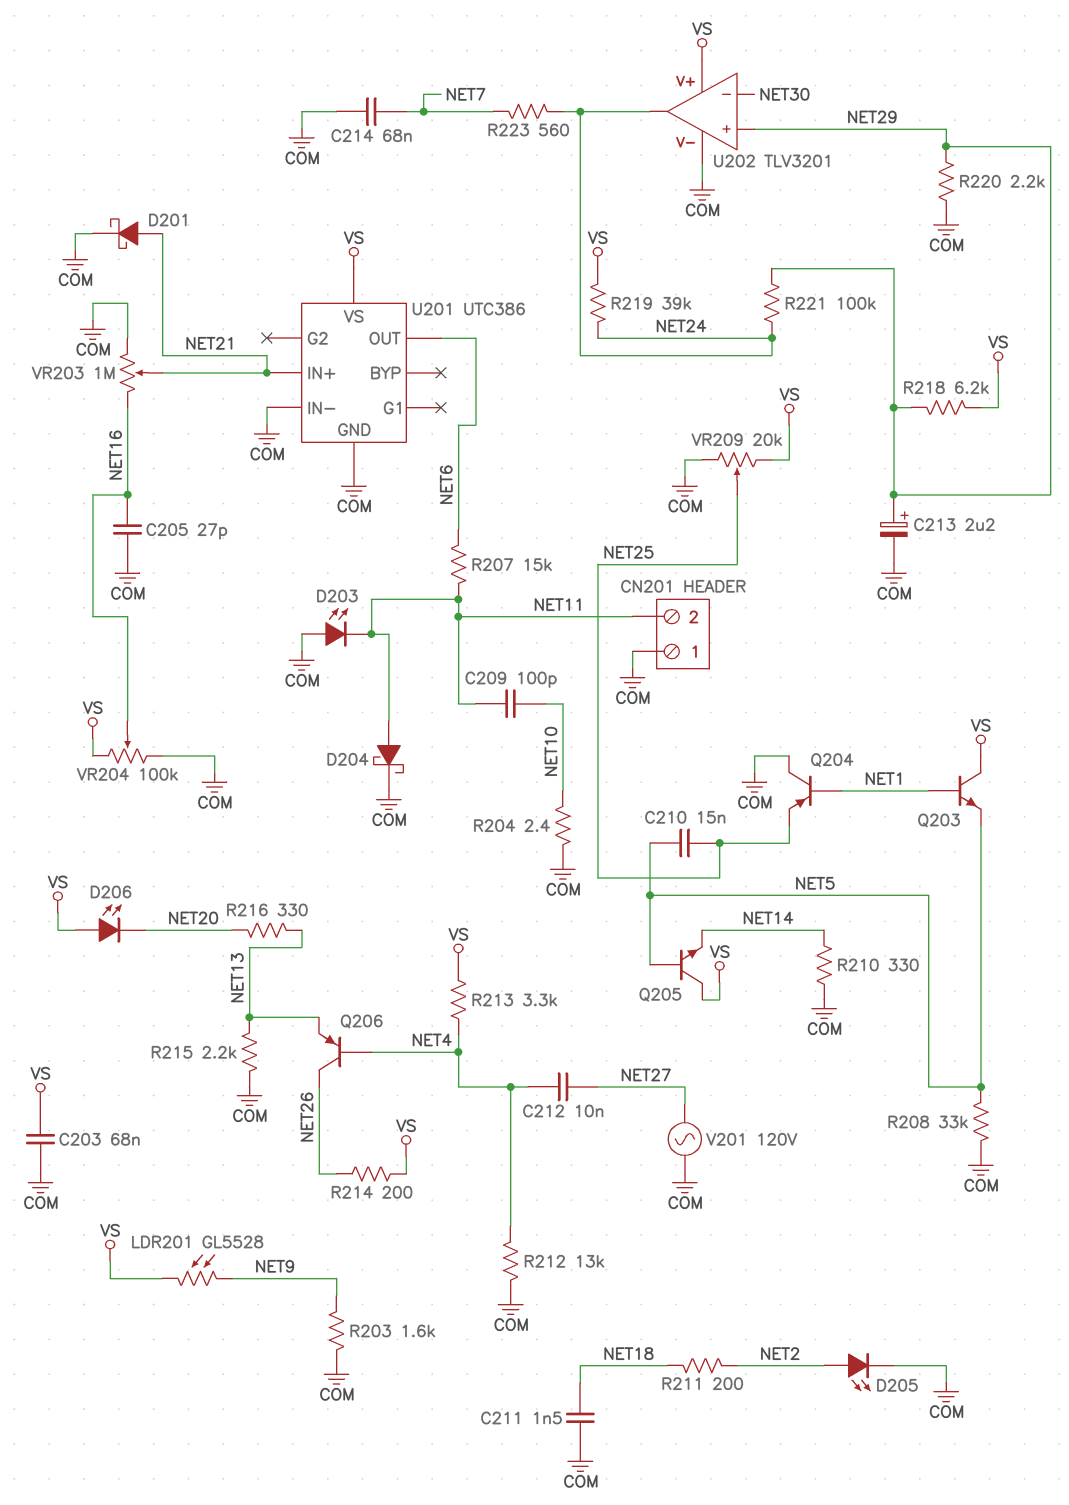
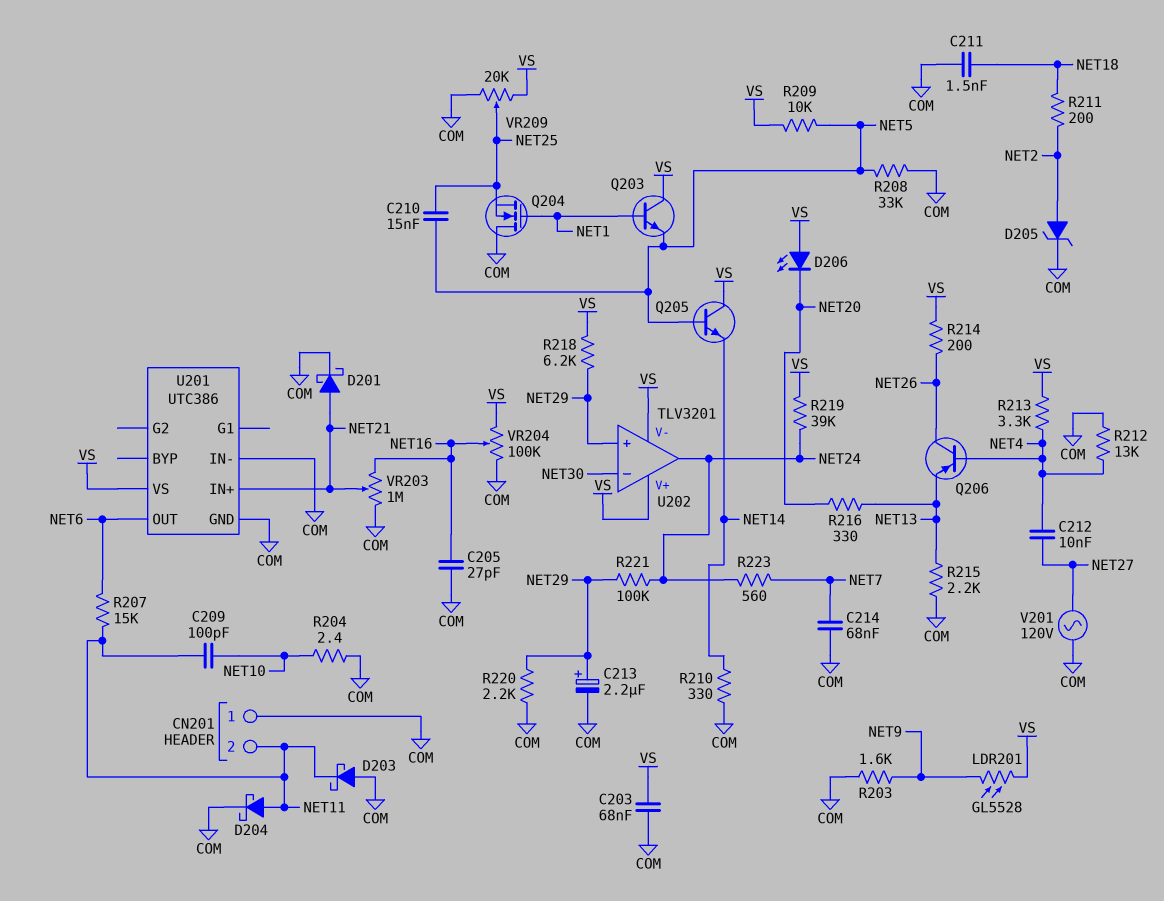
D203: LED (A COM, K NET11) -> schottky (A COM, K NET11)
D205: LED (A NET2, K COM) -> zener (A NET2, K COM)
Q204: PNP (B NET1, C COM, E NET25) -> NMOS (G NET1, D COM, S NET25)
R209: none -> 10k (NET5, VS)
U202 pin V-: COM -> VS

